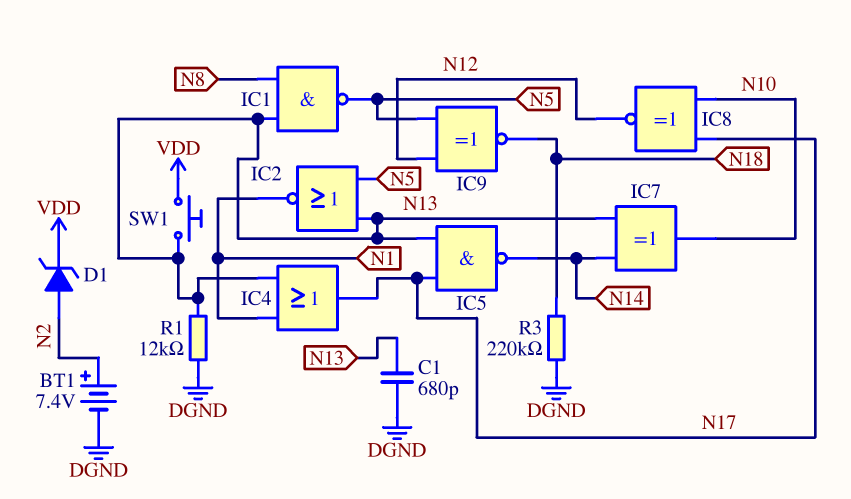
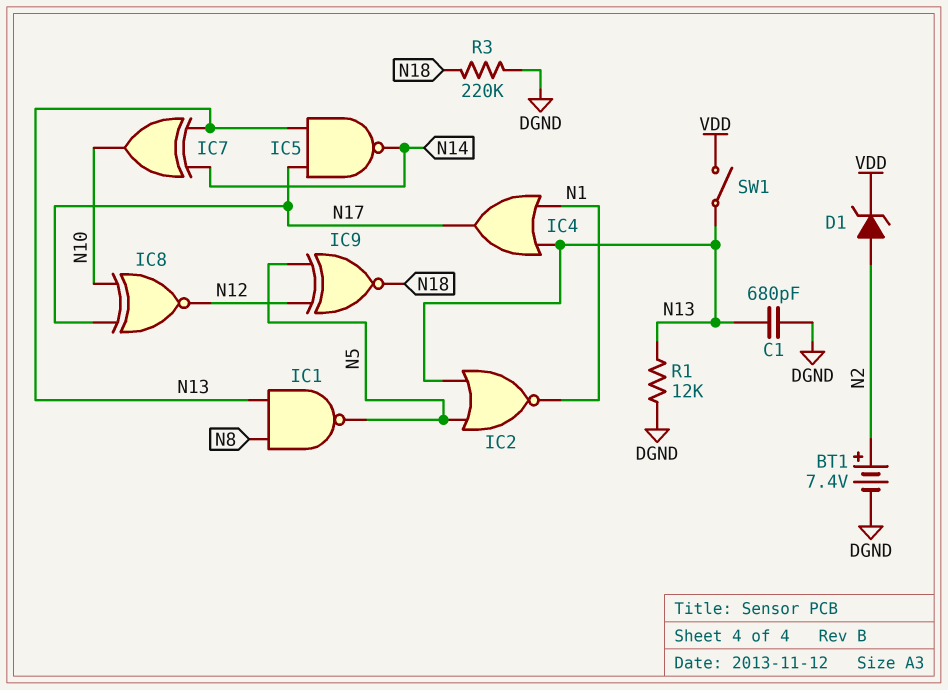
SW1: button (N13, VDD) -> switch (N13, VDD)

